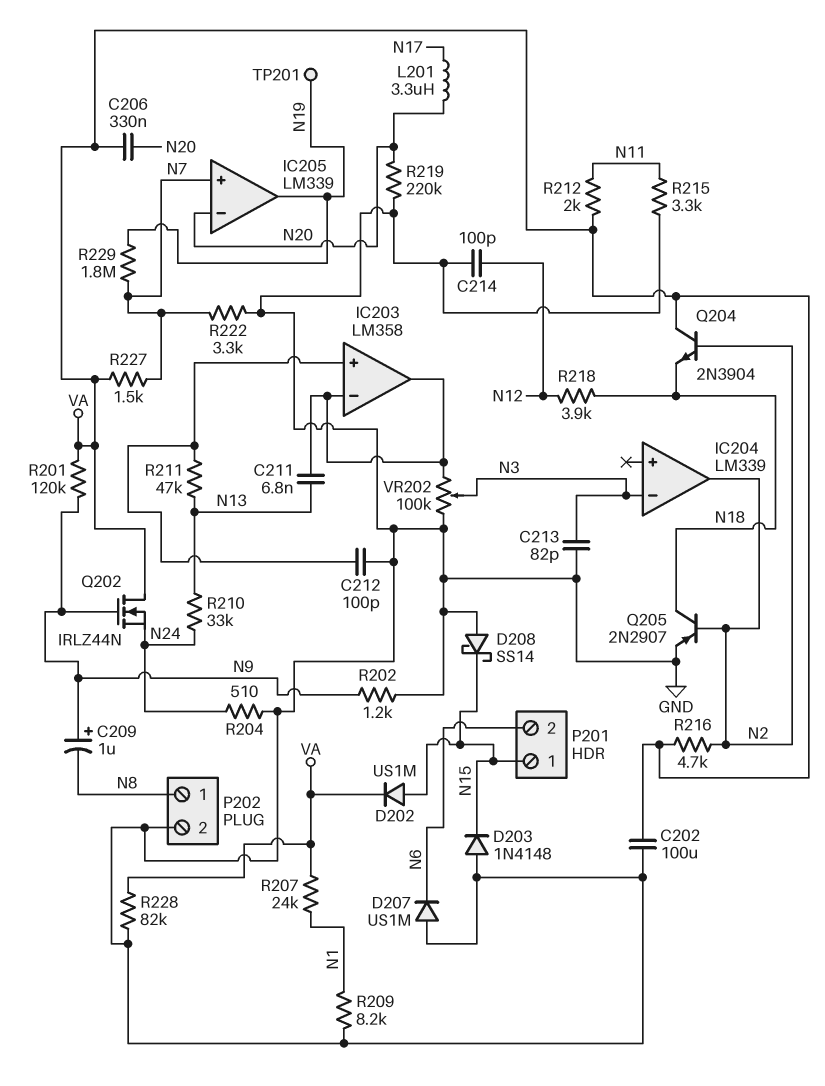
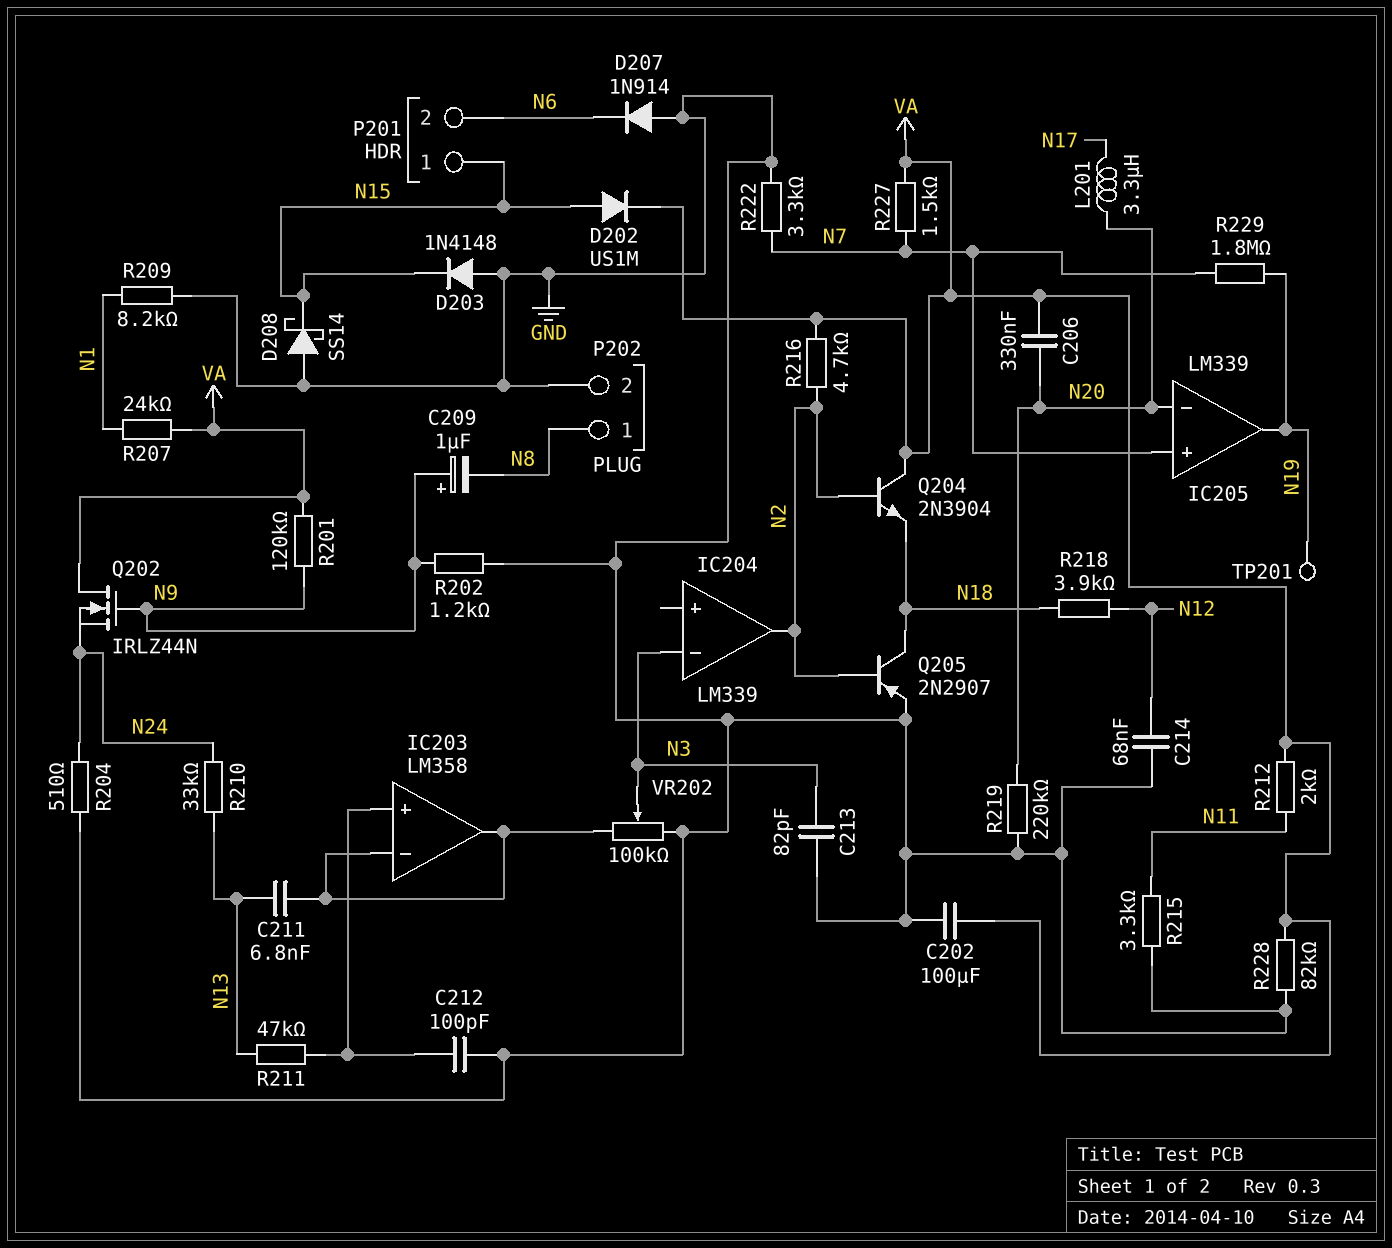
C214: 100pF (GND, N12) -> 68nF (GND, N12)
D207: diode US1M (A GND, K N6) -> diode 1N914 (A GND, K N6)

